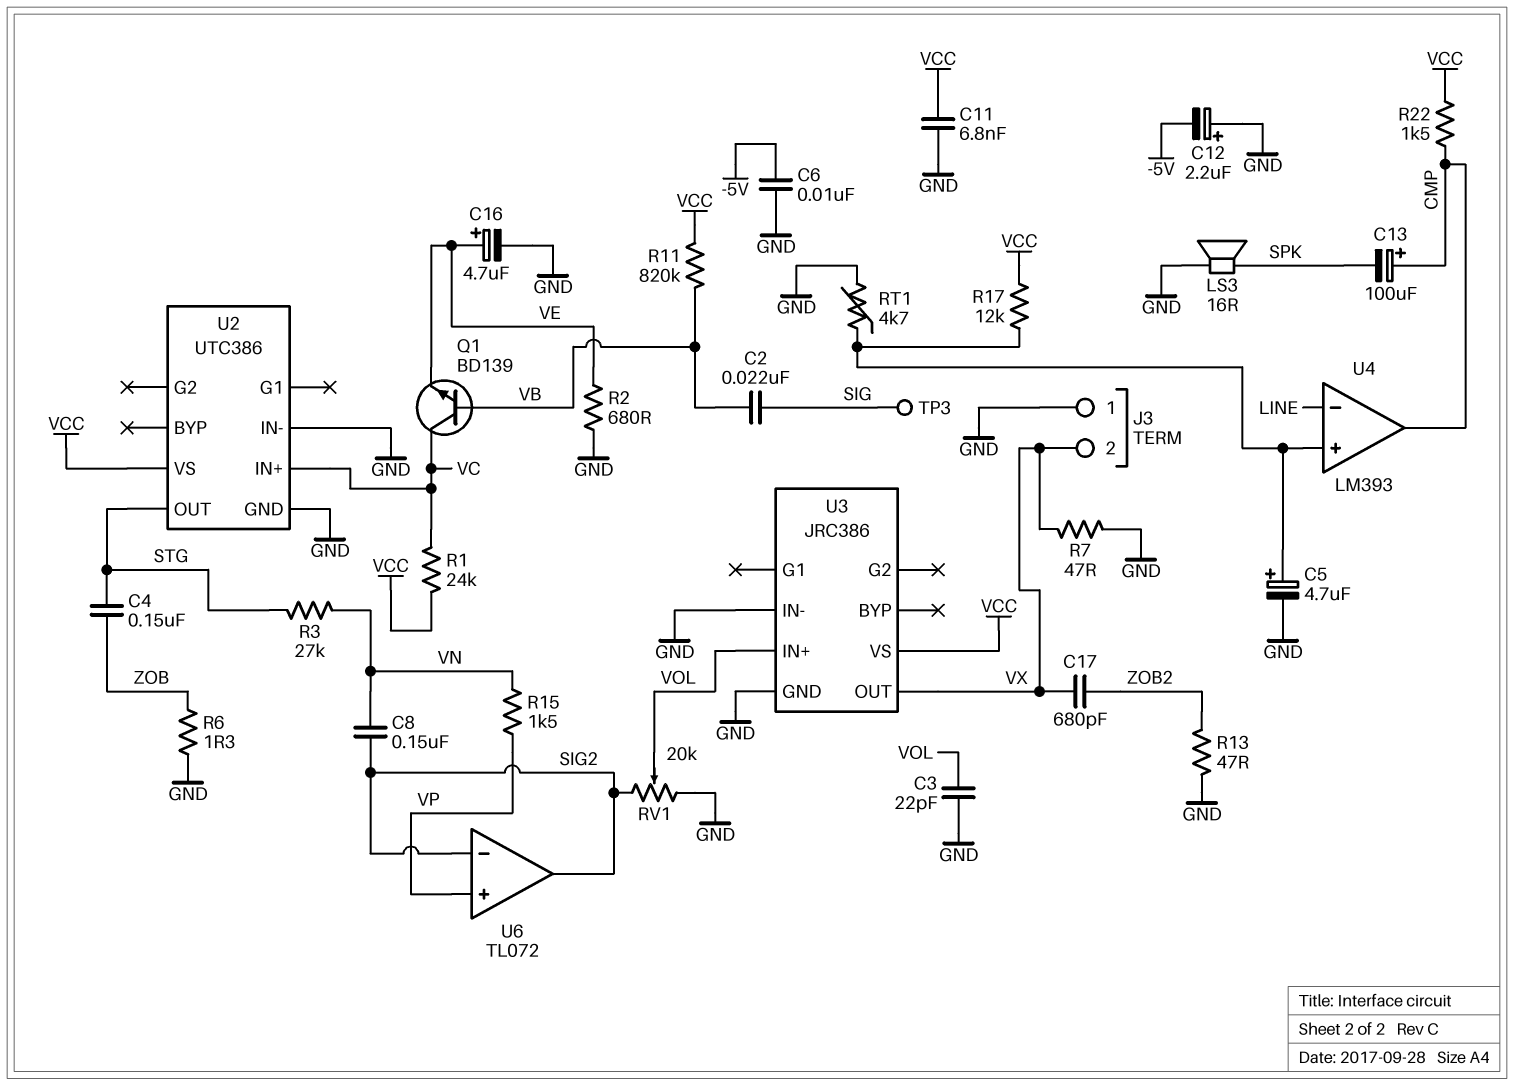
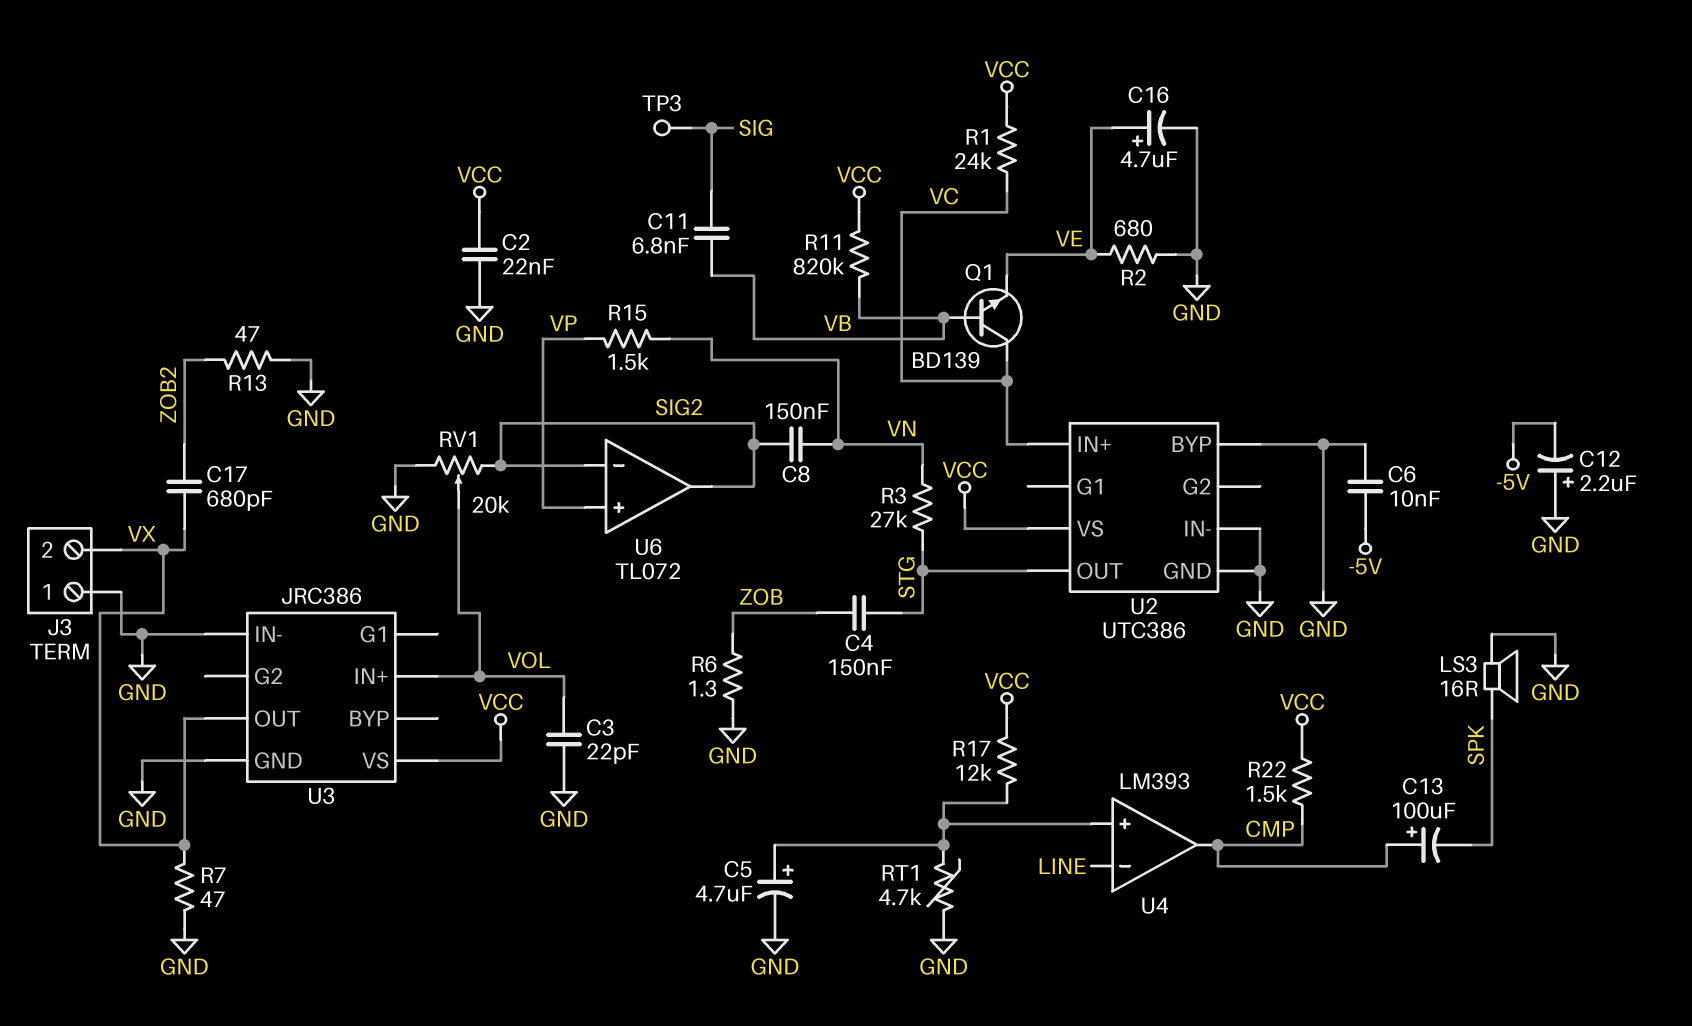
C2: 22nF (SIG, VB) -> 22nF (GND, VCC)
C11: 6.8nF (GND, VCC) -> 6.8nF (SIG, VB)
U2 pin BYP: none -> GND

